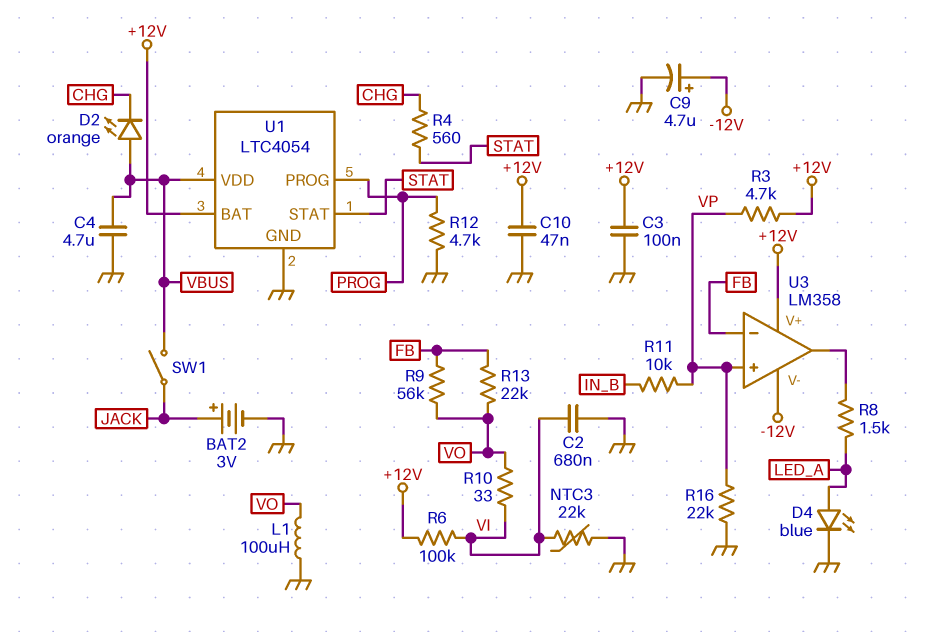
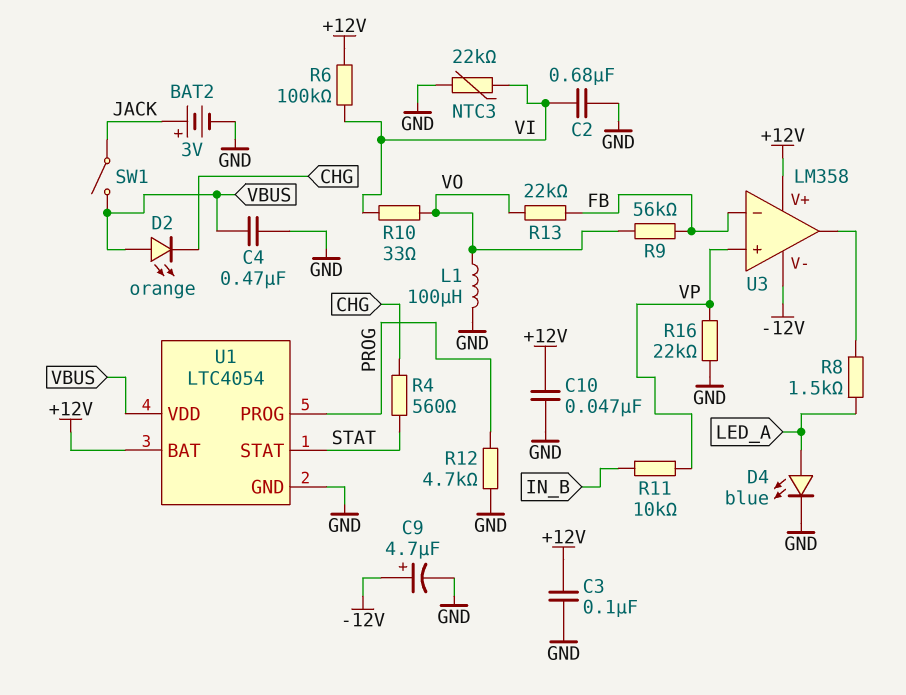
C4: 4.7uF (GND, VBUS) -> 470nF (GND, VBUS)
R3: 4.7k (+12V, VP) -> none

